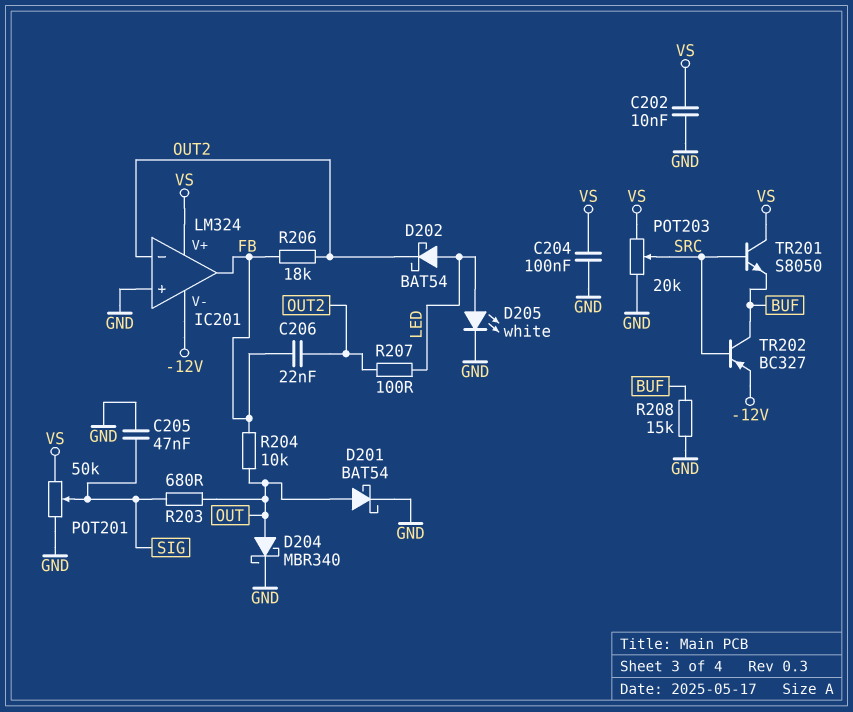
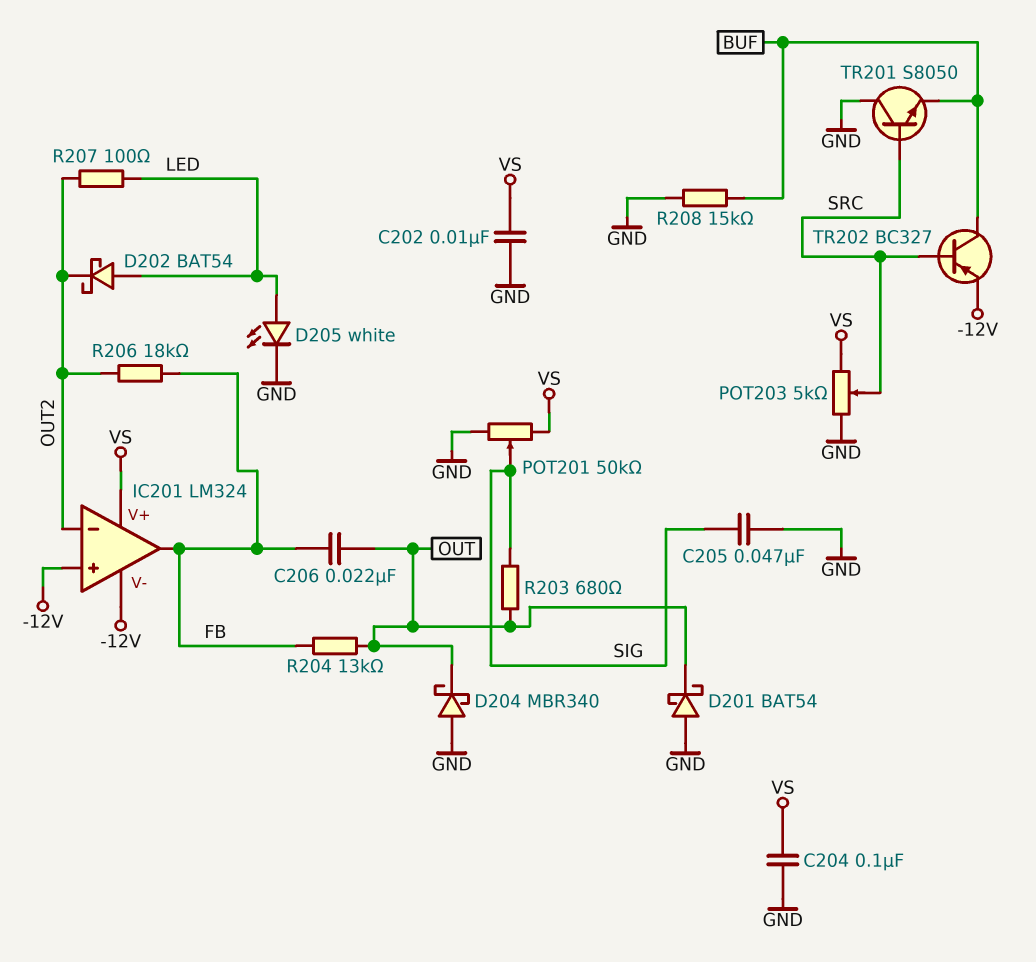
C206: 22nF (FB, OUT2) -> 22nF (FB, OUT)
D201: schottky BAT54 (A OUT, K GND) -> schottky BAT54 (A GND, K OUT)
D204: schottky MBR340 (A OUT, K GND) -> schottky MBR340 (A GND, K OUT)
IC201 pin in+: GND -> -12V
POT203: 20k (GND, VS, wiper SRC) -> 5k (GND, VS, wiper SRC)
R204: 10k (FB, OUT) -> 13k (FB, OUT)
TR201: NPN S8050 (B SRC, C VS, E BUF) -> NPN S8050 (B SRC, C GND, E BUF)

